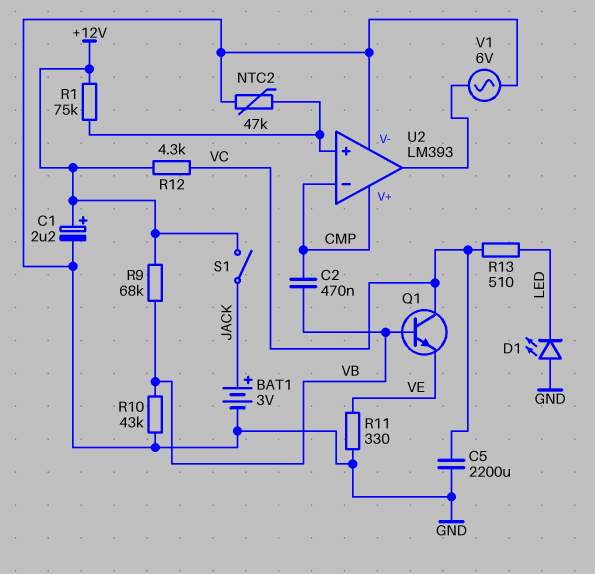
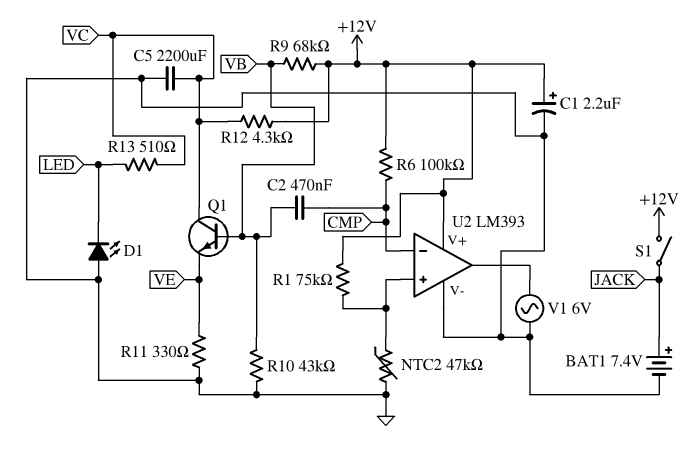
BAT1: 3V (plus JACK, minus GND) -> 7.4V (plus JACK, minus GND)
R6: none -> 100k (+12V, CMP)
U2 pin V+: CMP -> +12V

